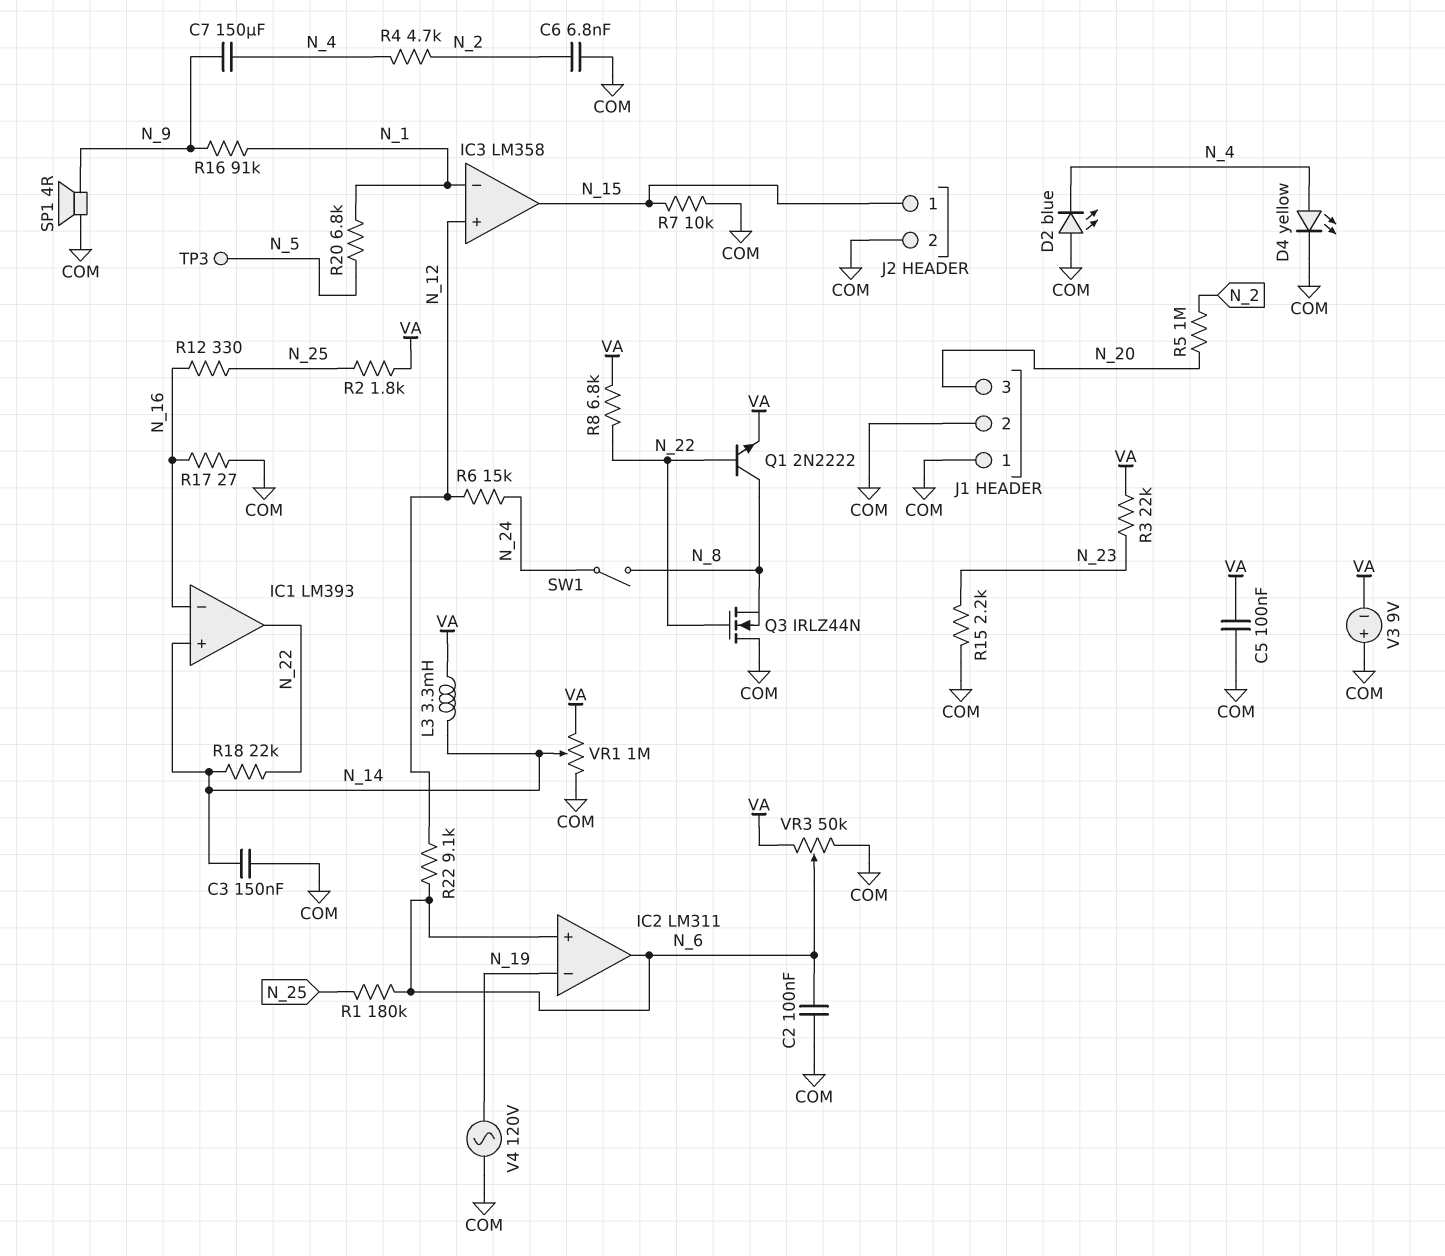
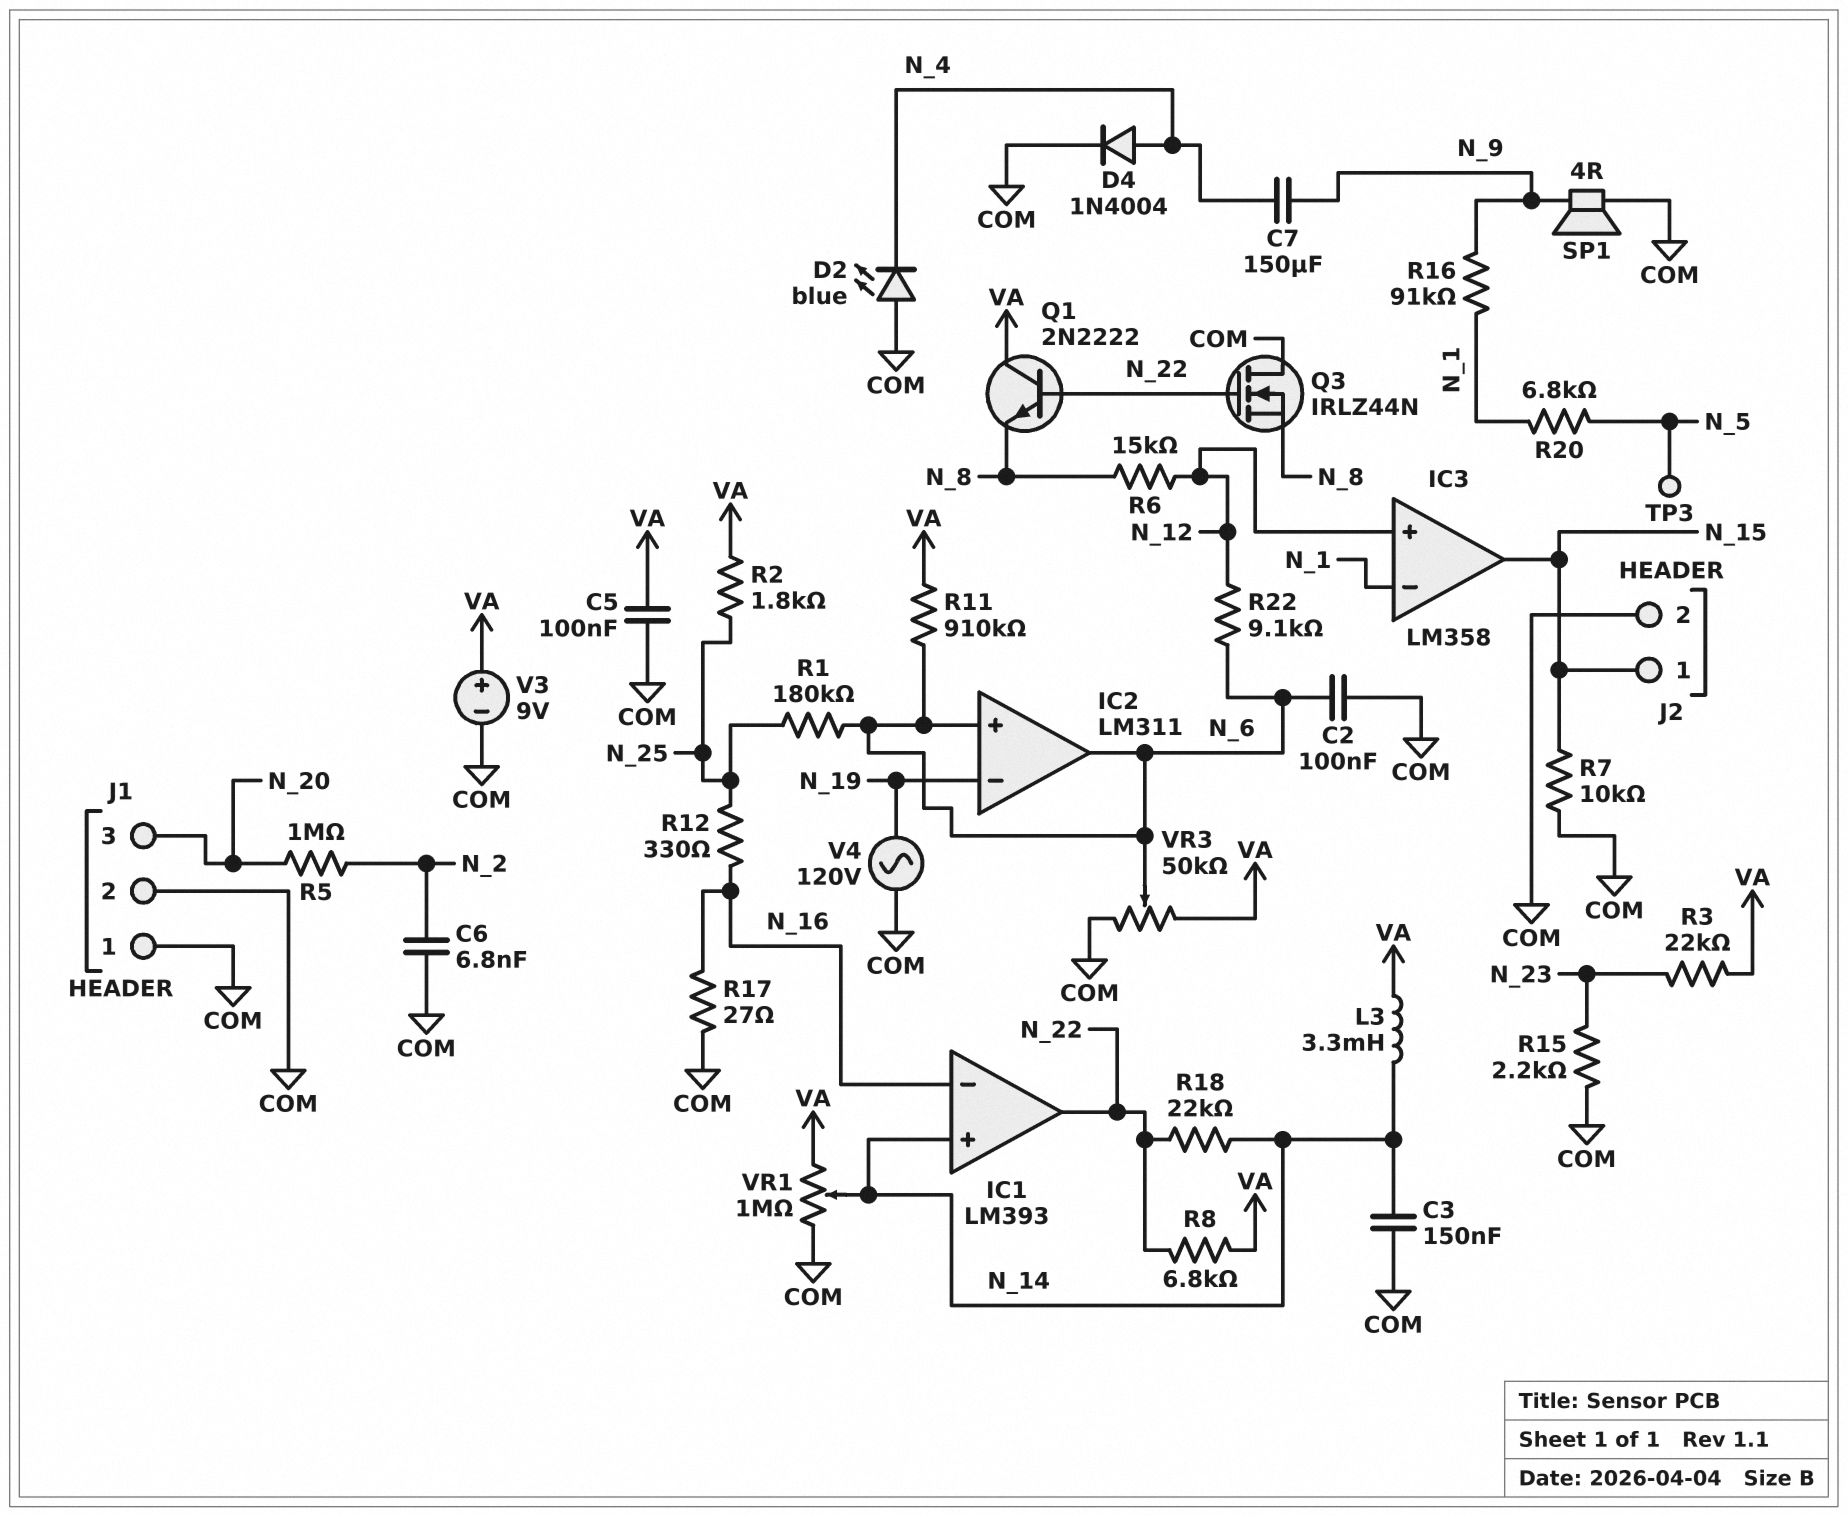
D4: LED yellow (A N_4, K COM) -> diode 1N4004 (A N_4, K COM)
Q1: NPN 2N2222 (B N_22, C N_8, E VA) -> NPN 2N2222 (B N_22, C VA, E N_8)
R4: 4.7k (N_2, N_4) -> none
R6: 15k (N_12, N_24) -> 15k (N_8, N_12)
R11: none -> 910k (N_6, VA)
SW1: switch (N_8, N_24) -> none
V3: 9V (plus COM, minus VA) -> 9V (plus VA, minus COM)

